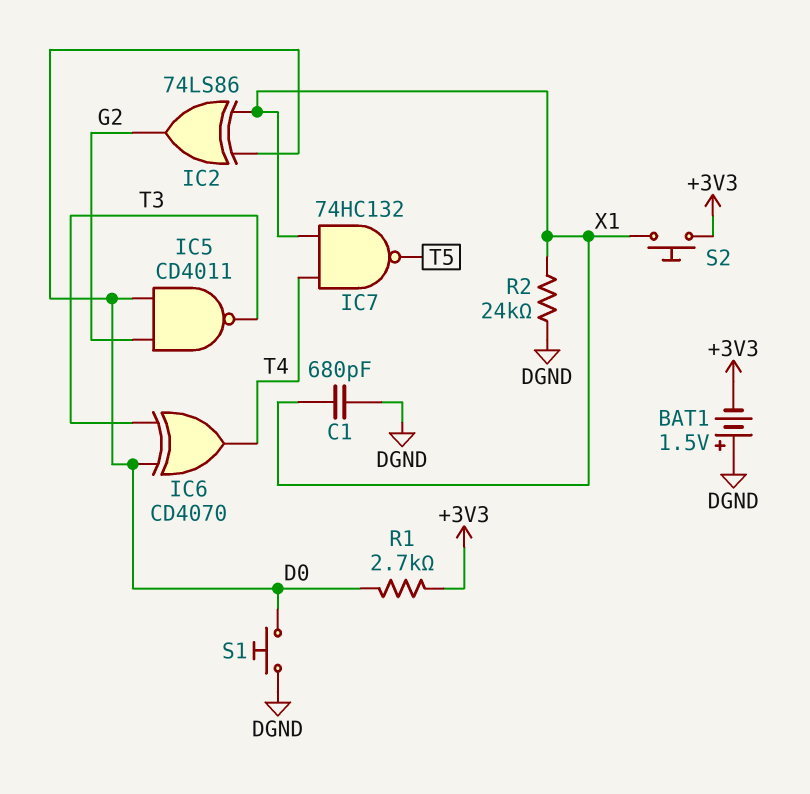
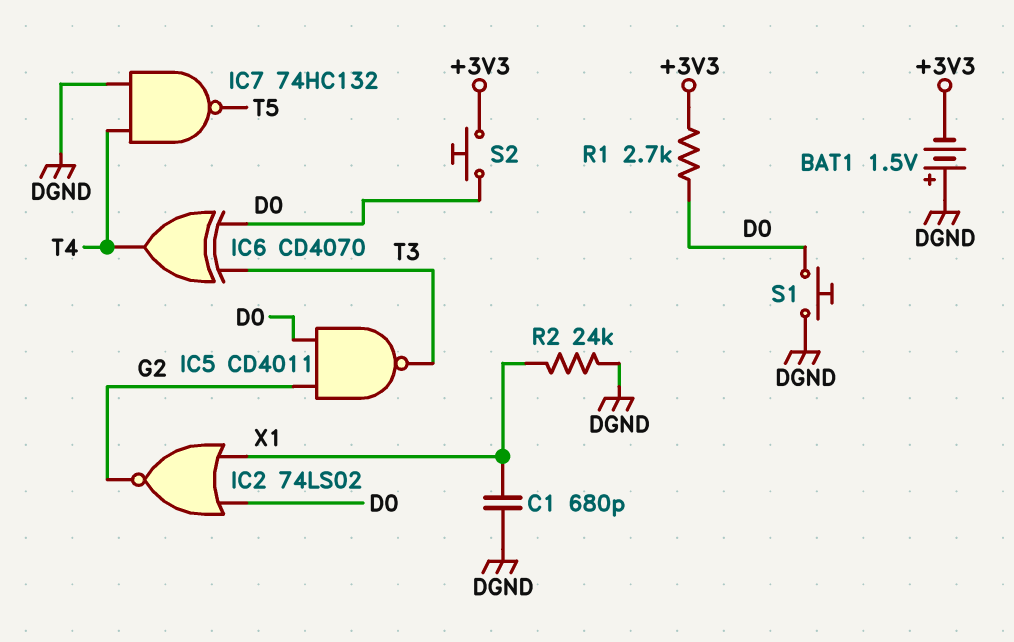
IC2: XOR 74LS86 (in D0, in X1, out G2) -> NOR 74LS02 (in D0, in X1, out G2)
IC7: NAND 74HC132 (in T4, in X1, out T5) -> NAND 74HC132 (in DGND, in T4, out T5)
S2: button (+3V3, X1) -> button (+3V3, D0)

